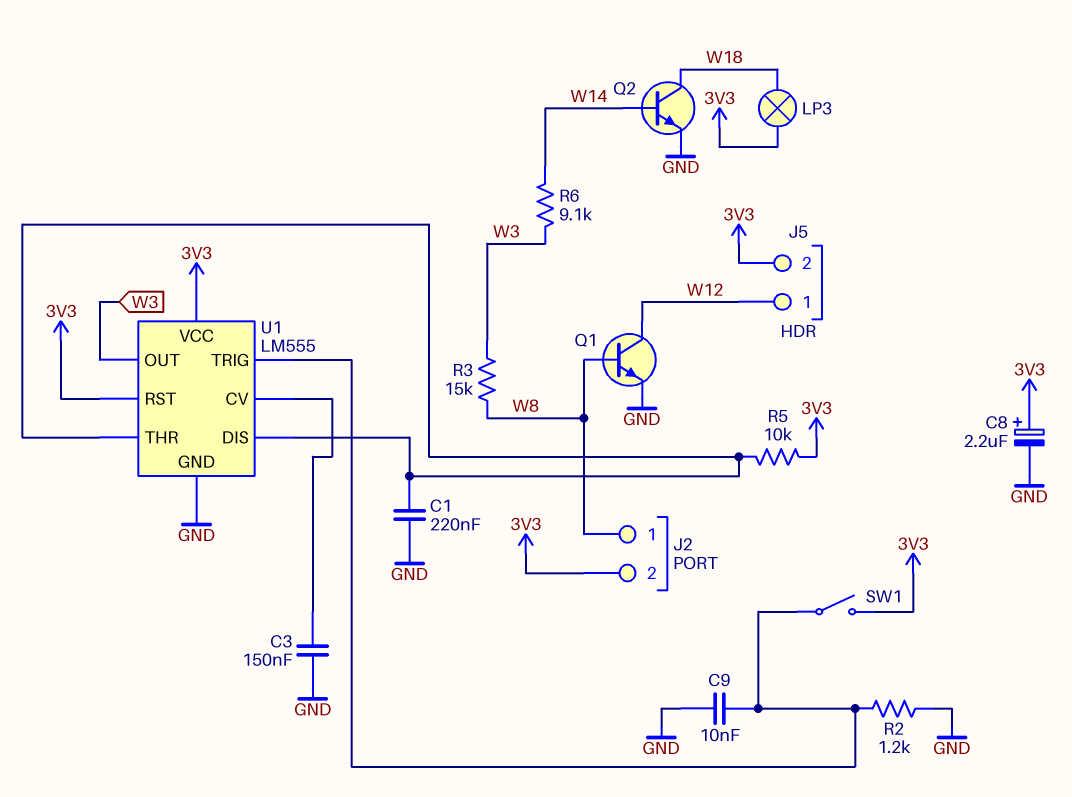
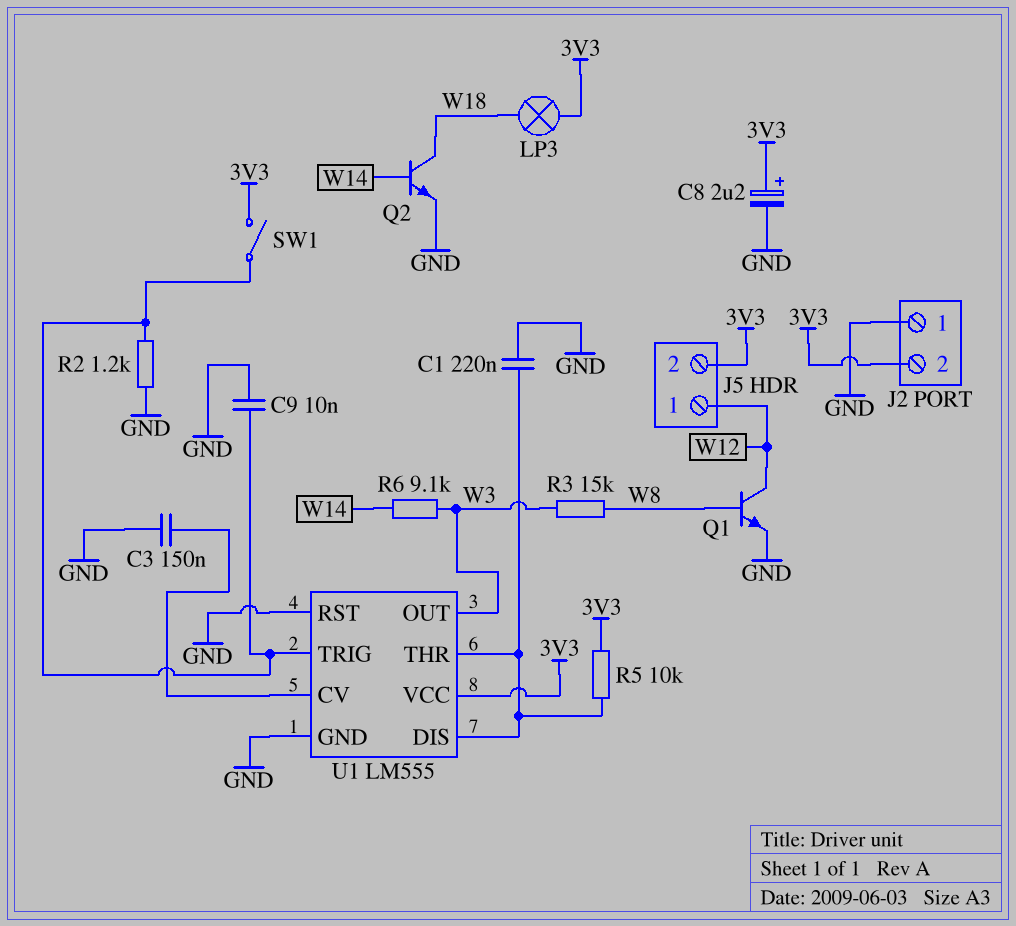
J2 pin 1: W8 -> GND
U1 pin RST: 3V3 -> GND

